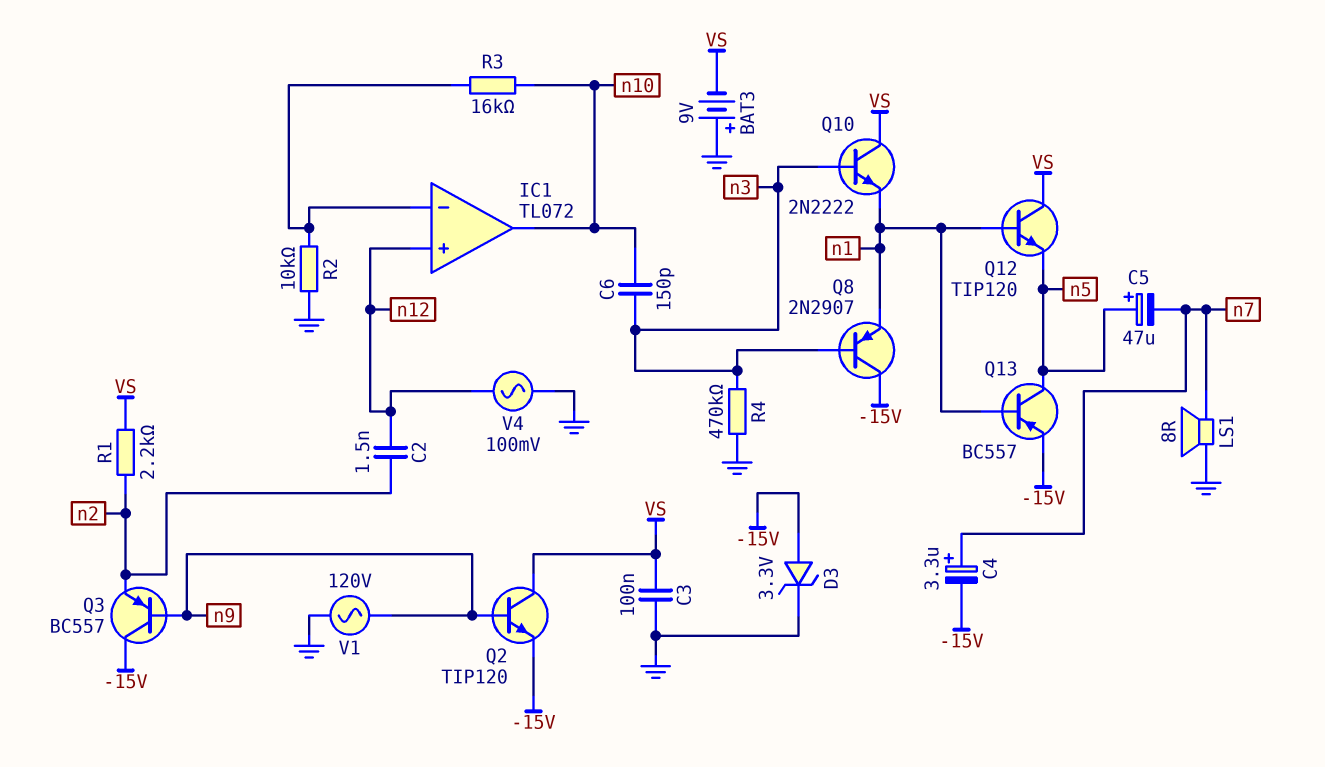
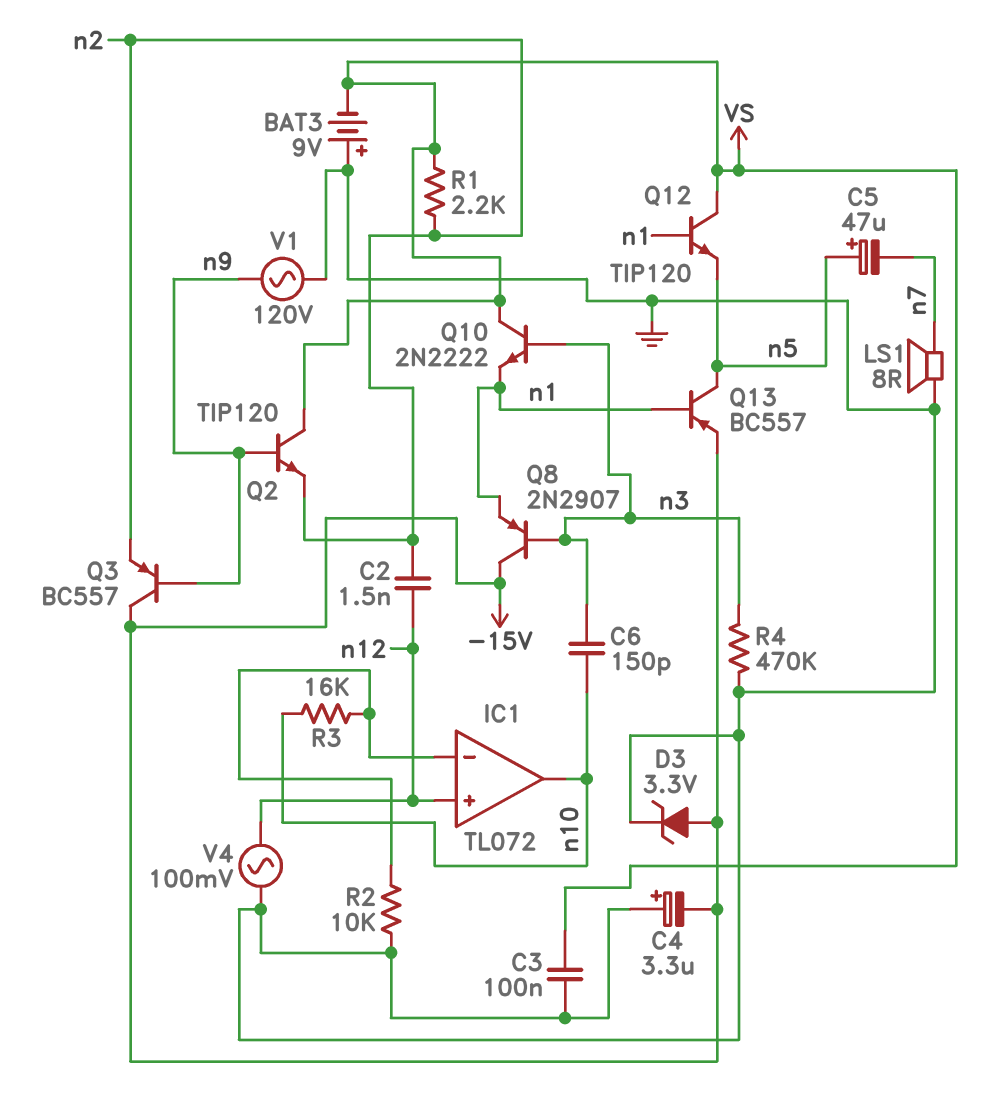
C4: 3.3uF (plus n7, minus -15V) -> 3.3uF (plus GND, minus -15V)
Q2: NPN TIP120 (B n9, C VS, E -15V) -> NPN TIP120 (B n9, C VS, E n2)

